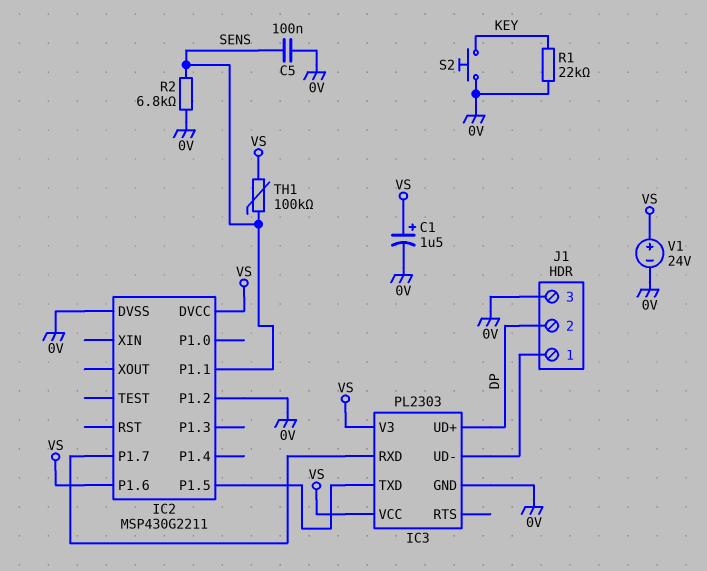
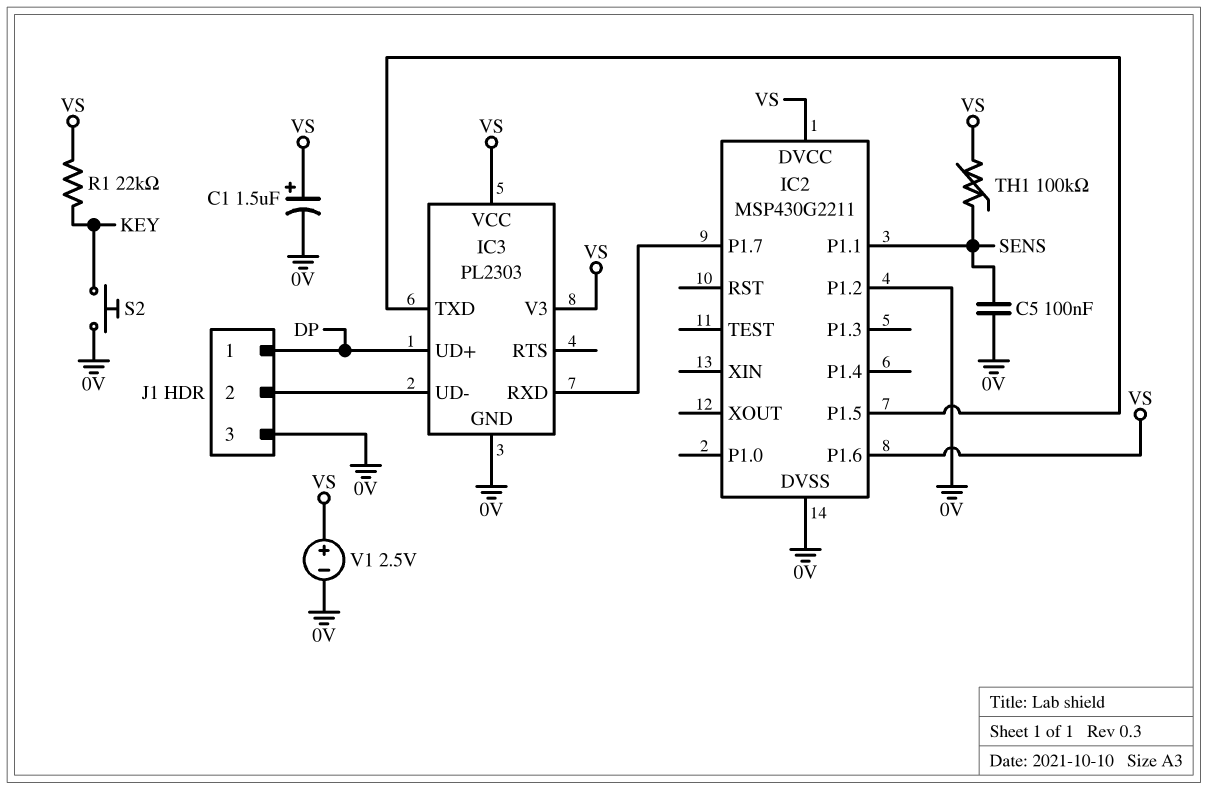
J1 pin 1: IC3/UD- -> DP
J1 pin 2: DP -> IC3/UD-
R1: 22k (0V, KEY) -> 22k (KEY, VS)
R2: 6.8k (0V, SENS) -> none
V1: 24V (plus VS, minus 0V) -> 2.5V (plus VS, minus 0V)

